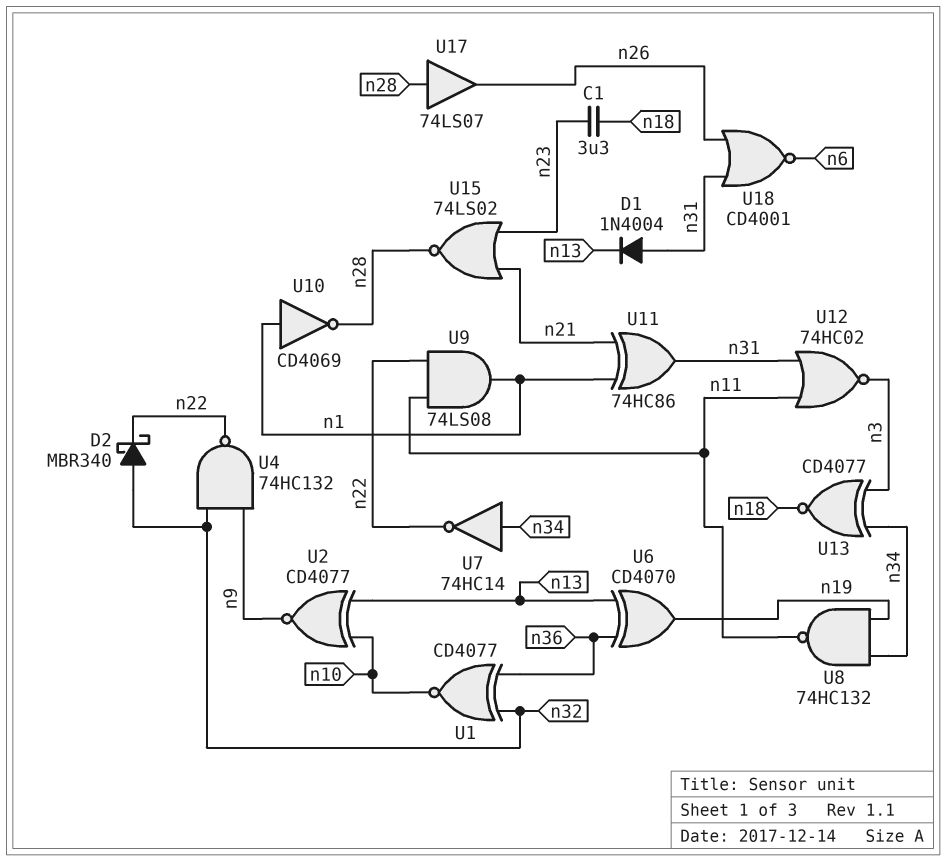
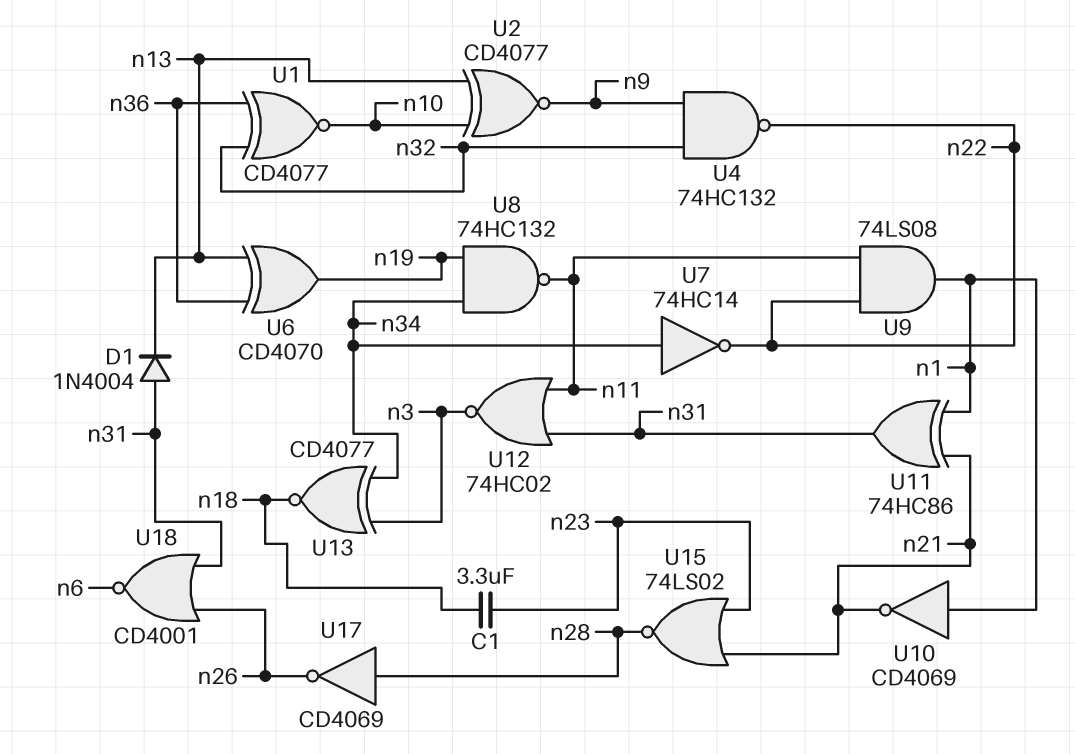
D2: schottky MBR340 (A n32, K n22) -> none
U10: NOT CD4069 (in n1, out n28) -> NOT CD4069 (in n1, out n21)
U17: buffer 74LS07 (in n28, out n26) -> NOT CD4069 (in n28, out n26)

